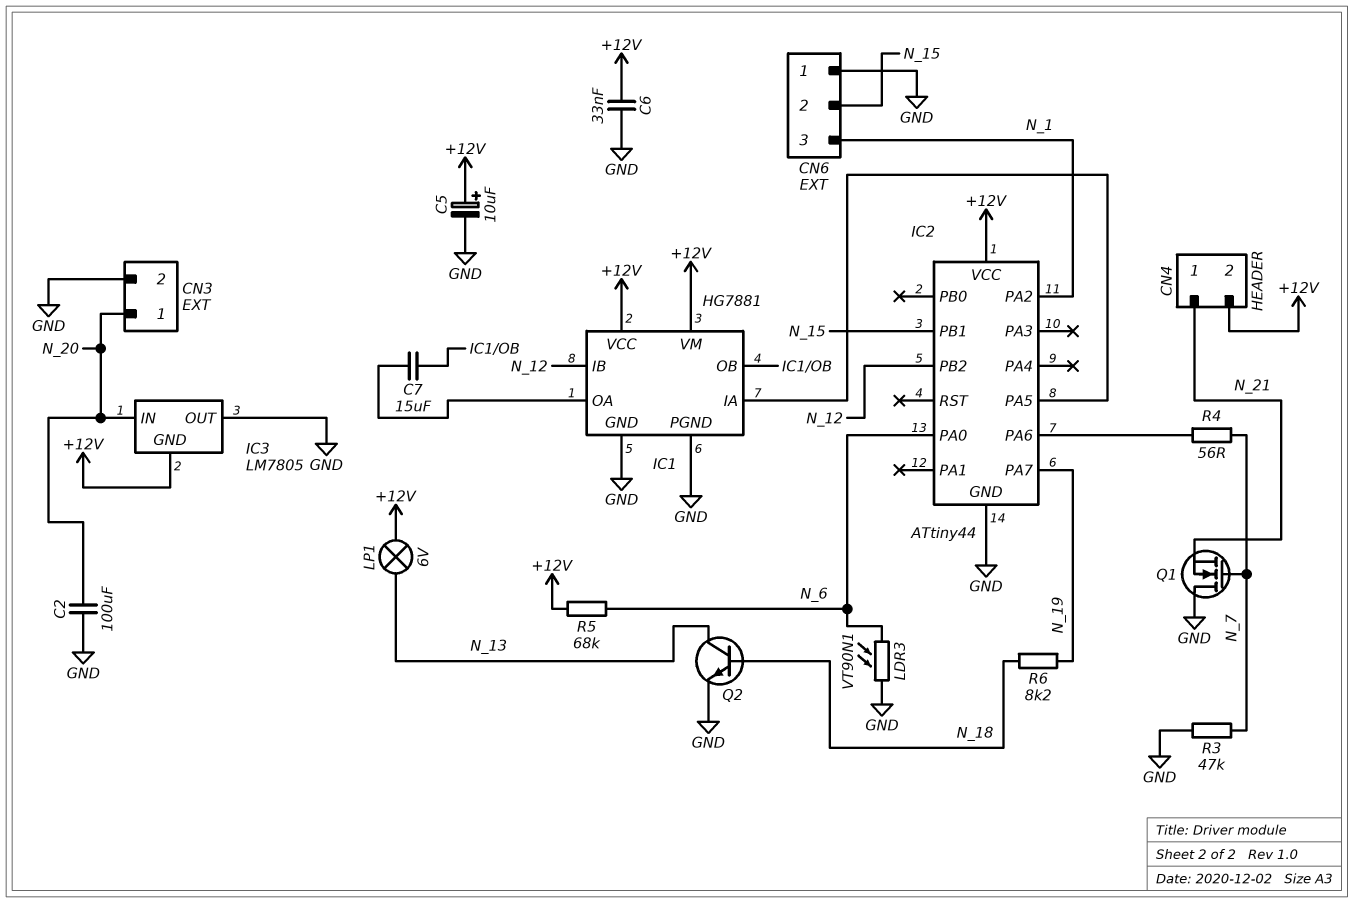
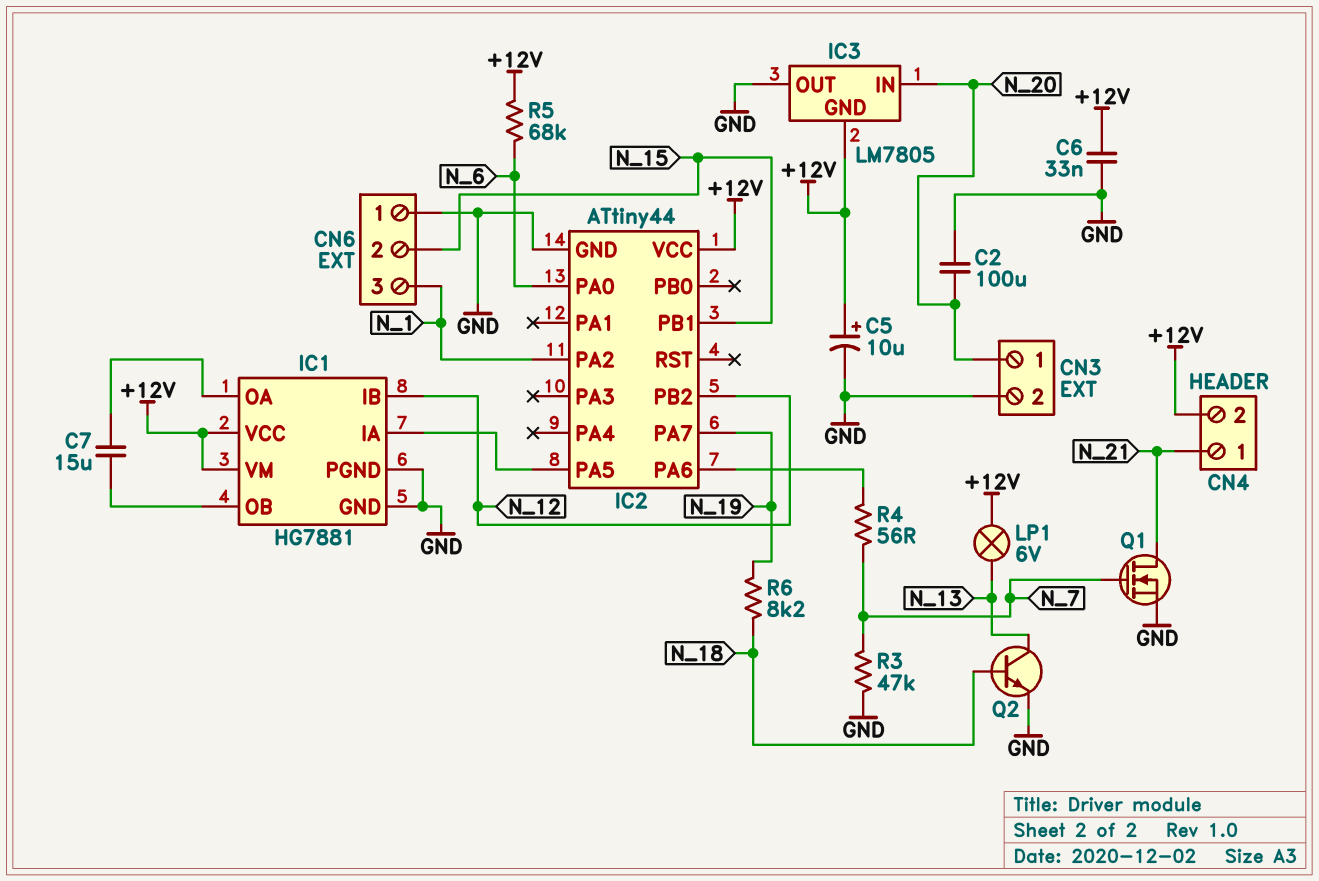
LDR3: VT90N1 (GND, N_6) -> none
Q1: NMOS (G N_7, D GND, S N_21) -> NMOS (G N_7, D N_21, S GND)

